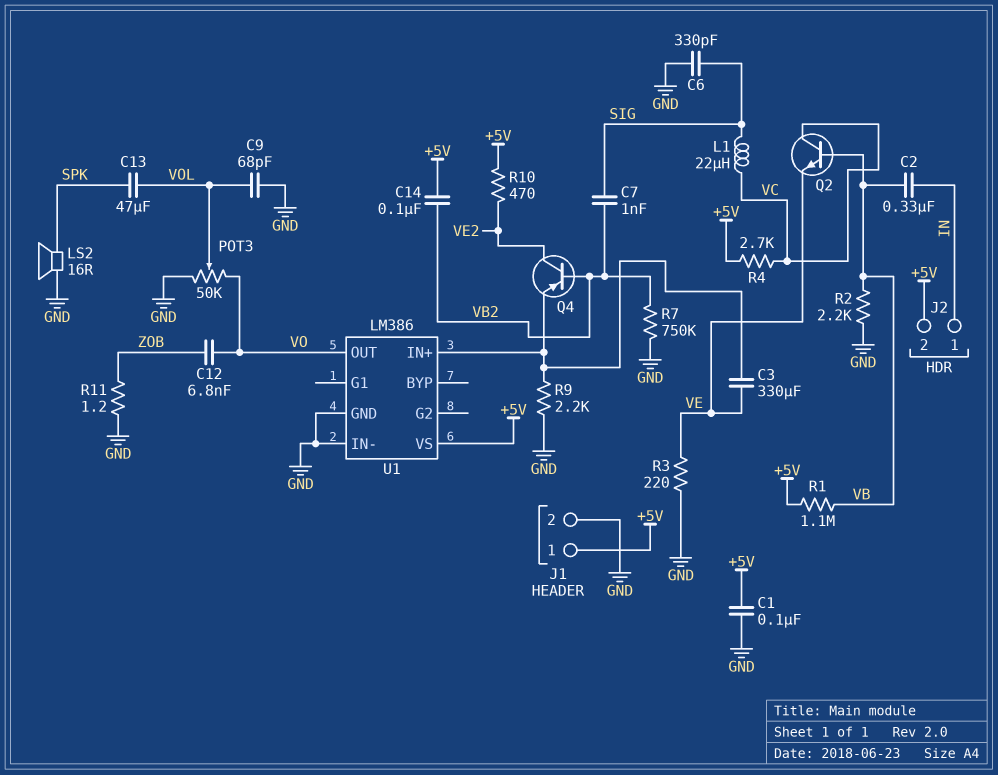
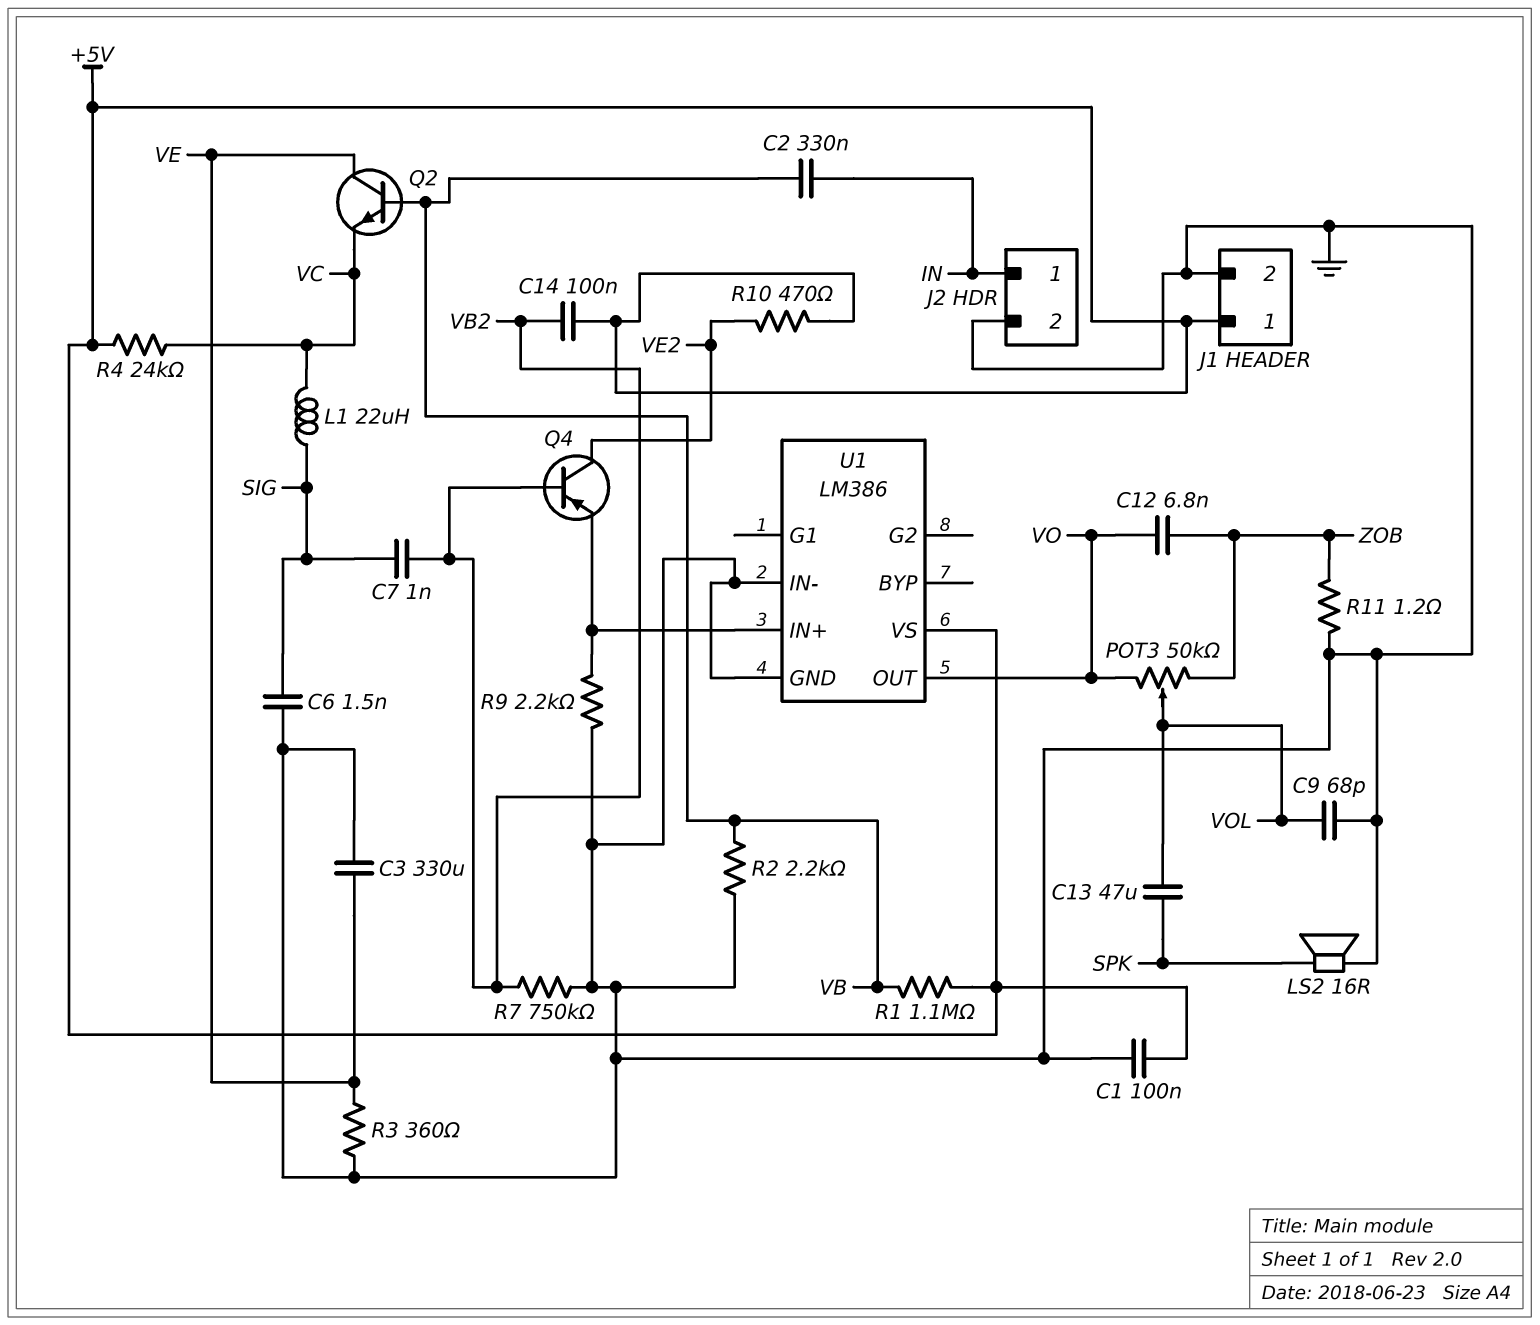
C3: 330uF (U1/IN+, VE) -> 330uF (GND, VE)
C6: 330pF (GND, SIG) -> 1.5nF (GND, SIG)
J2 pin 2: +5V -> GND
POT3: 50k (GND, VO, wiper VOL) -> 50k (VO, ZOB, wiper VOL)
Q2: NPN (B VB, C VC, E VE) -> NPN (B VB, C VE, E VC)
R3: 220 (GND, VE) -> 360 (GND, VE)
R4: 2.7k (+5V, VC) -> 24k (+5V, VC)

